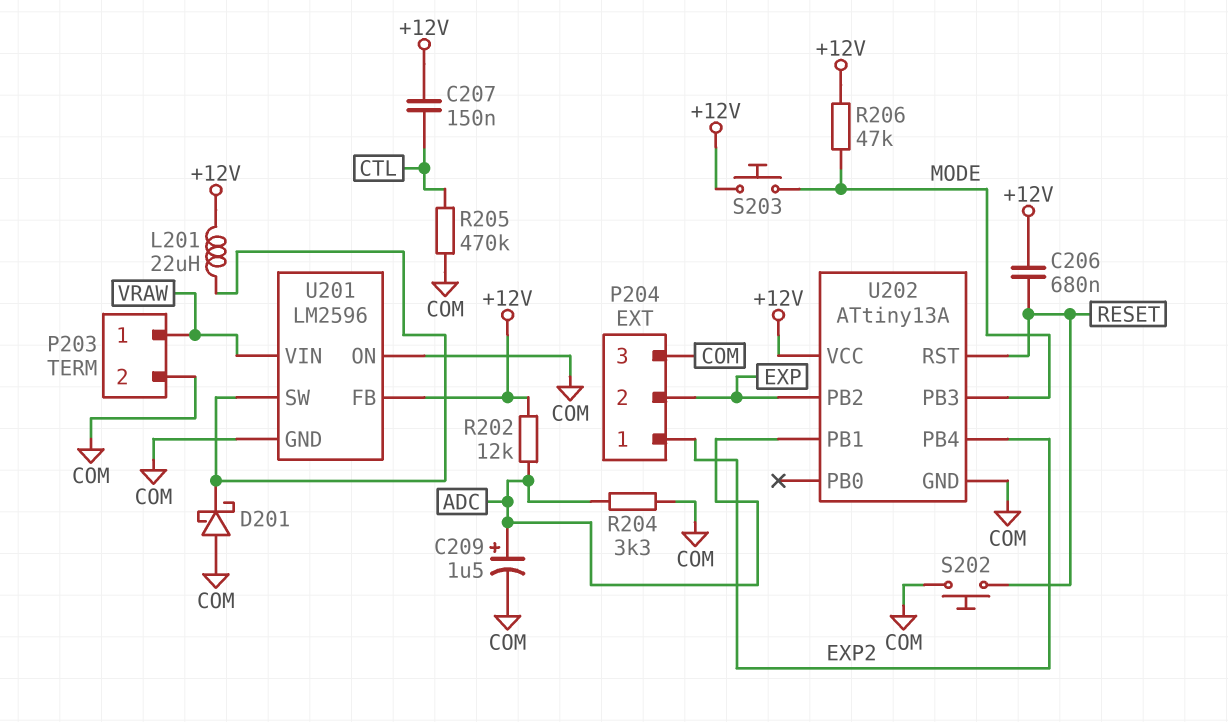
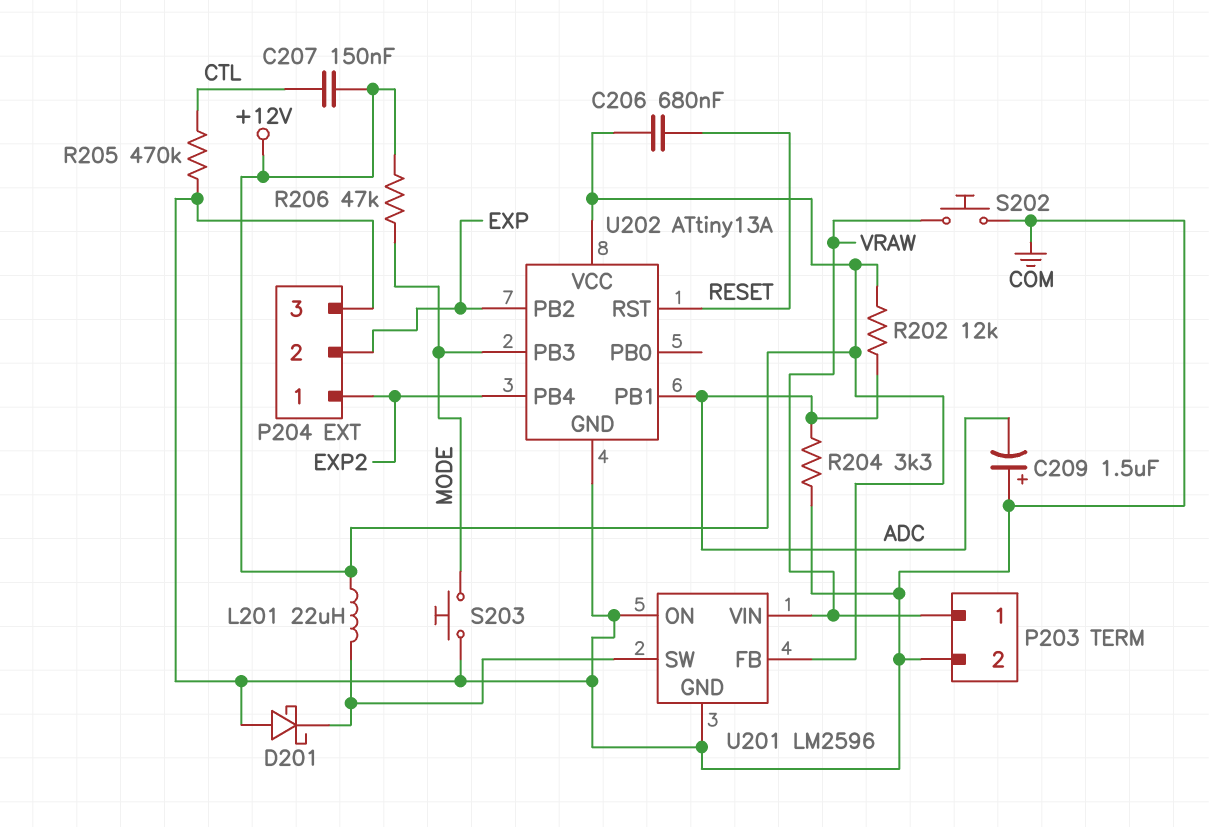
C209: 1.5uF (plus ADC, minus COM) -> 1.5uF (plus COM, minus ADC)
S202: button (COM, RESET) -> button (COM, VRAW)
S203: button (+12V, MODE) -> button (COM, MODE)

